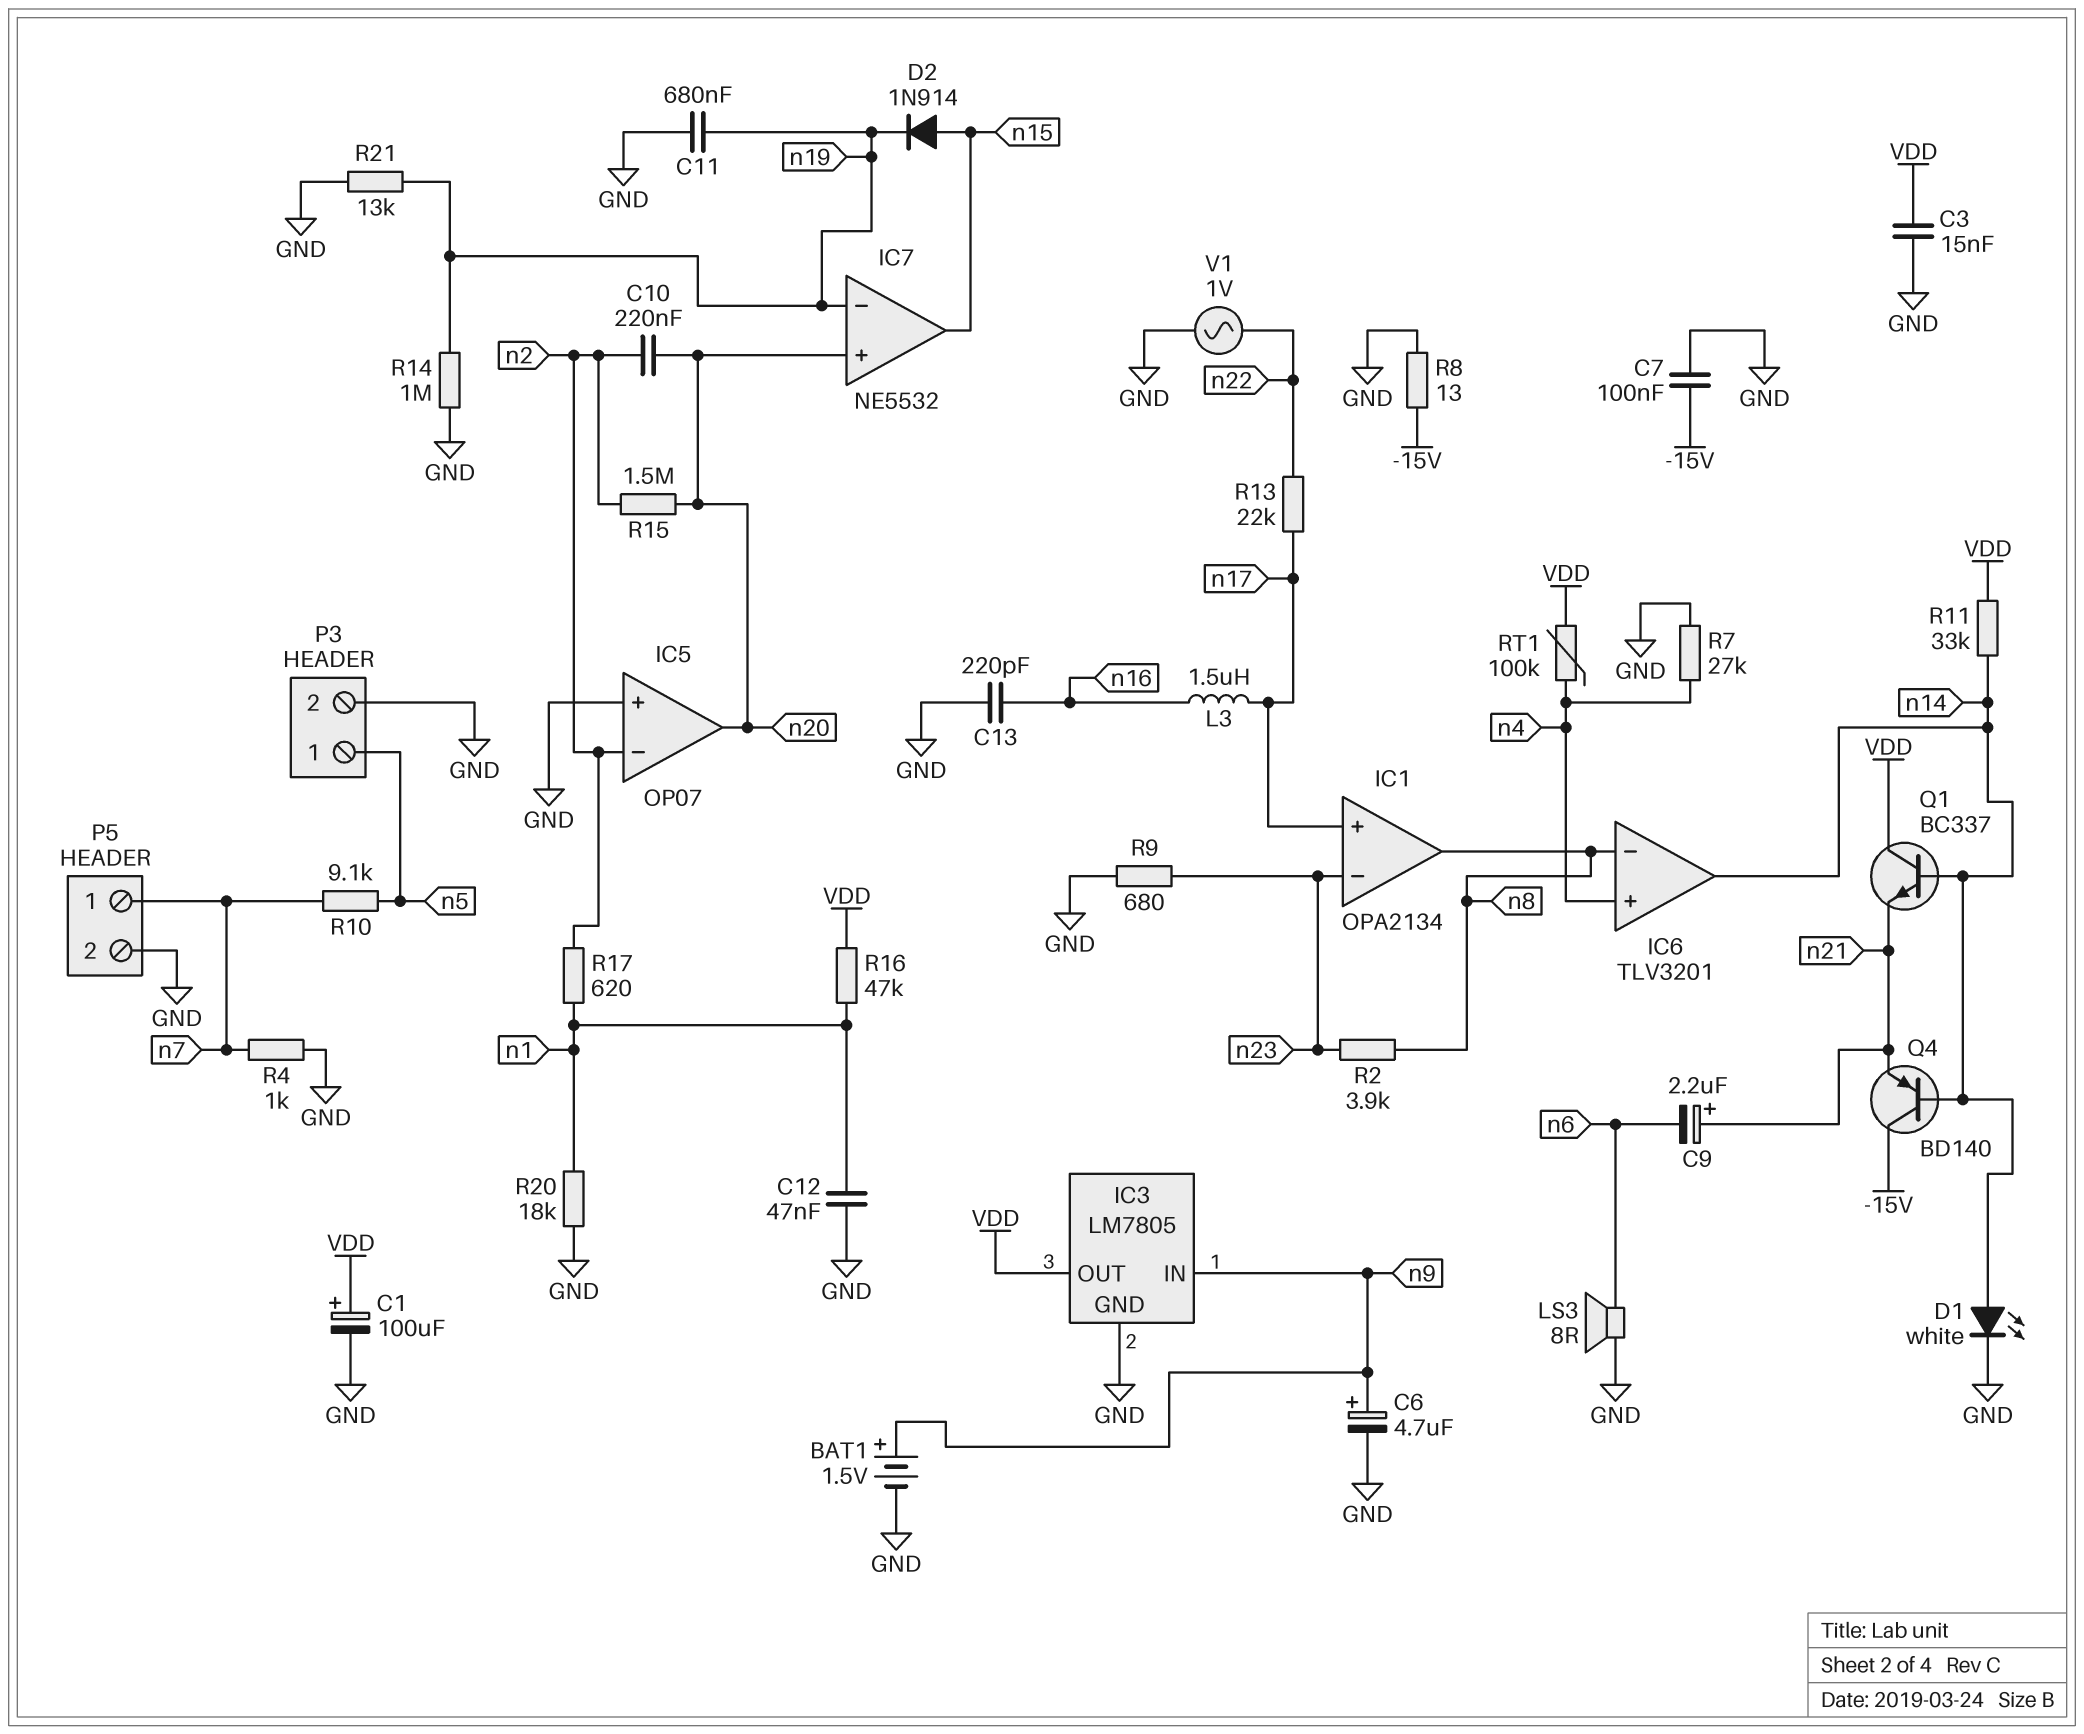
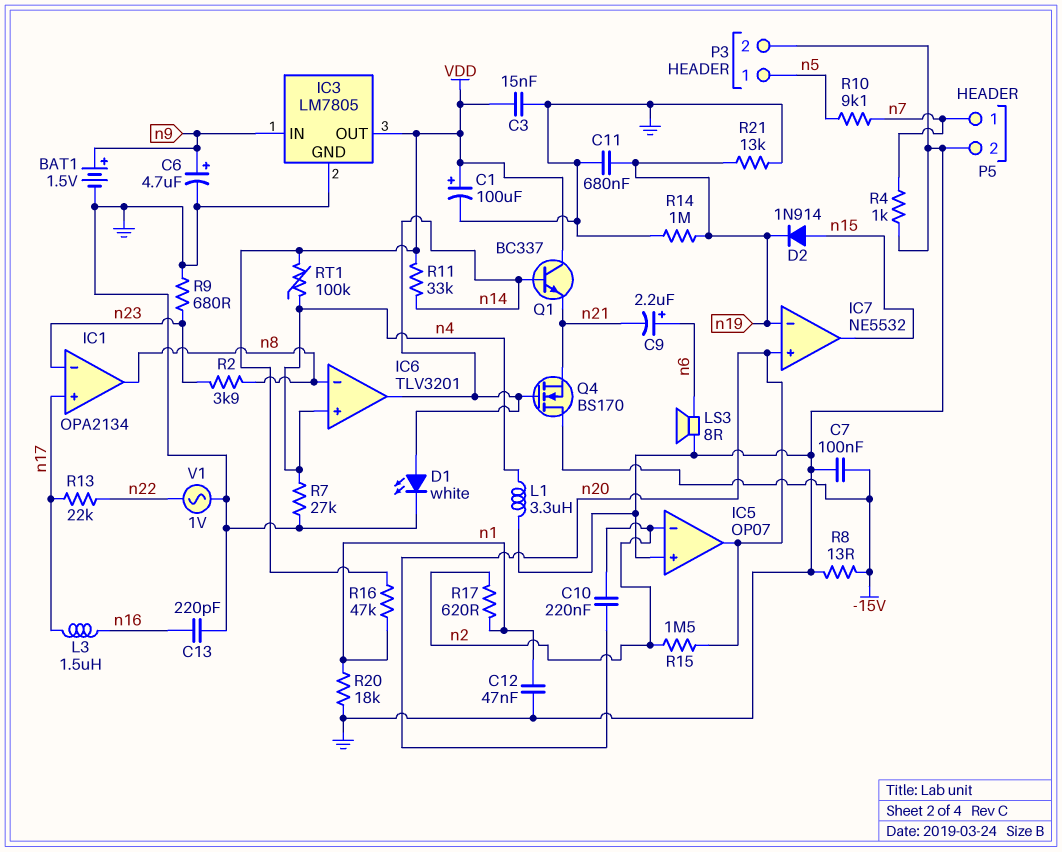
C9: 2.2uF (plus n21, minus n6) -> 2.2uF (plus n6, minus n21)
L1: none -> 3.3uH (GND, n4)
Q4: PNP BD140 (B n14, C -15V, E n21) -> NMOS BS170 (G n14, D -15V, S n21)

